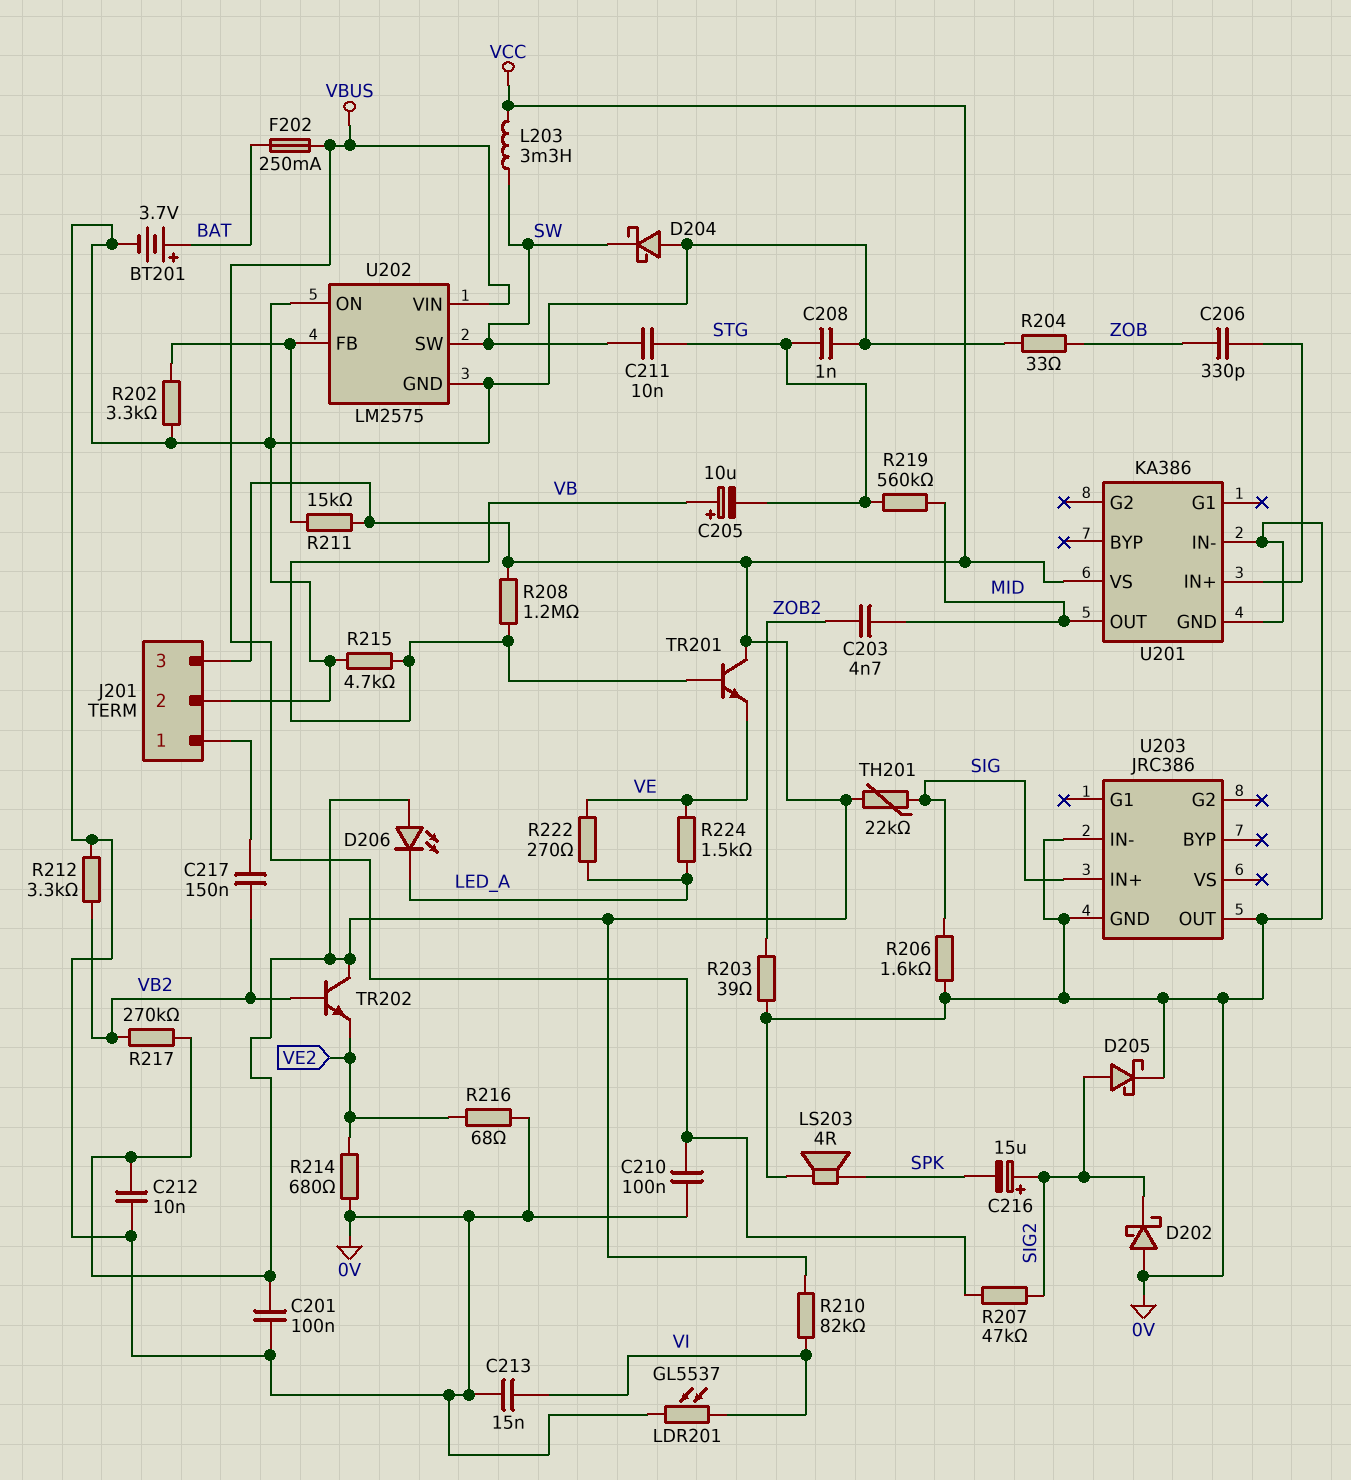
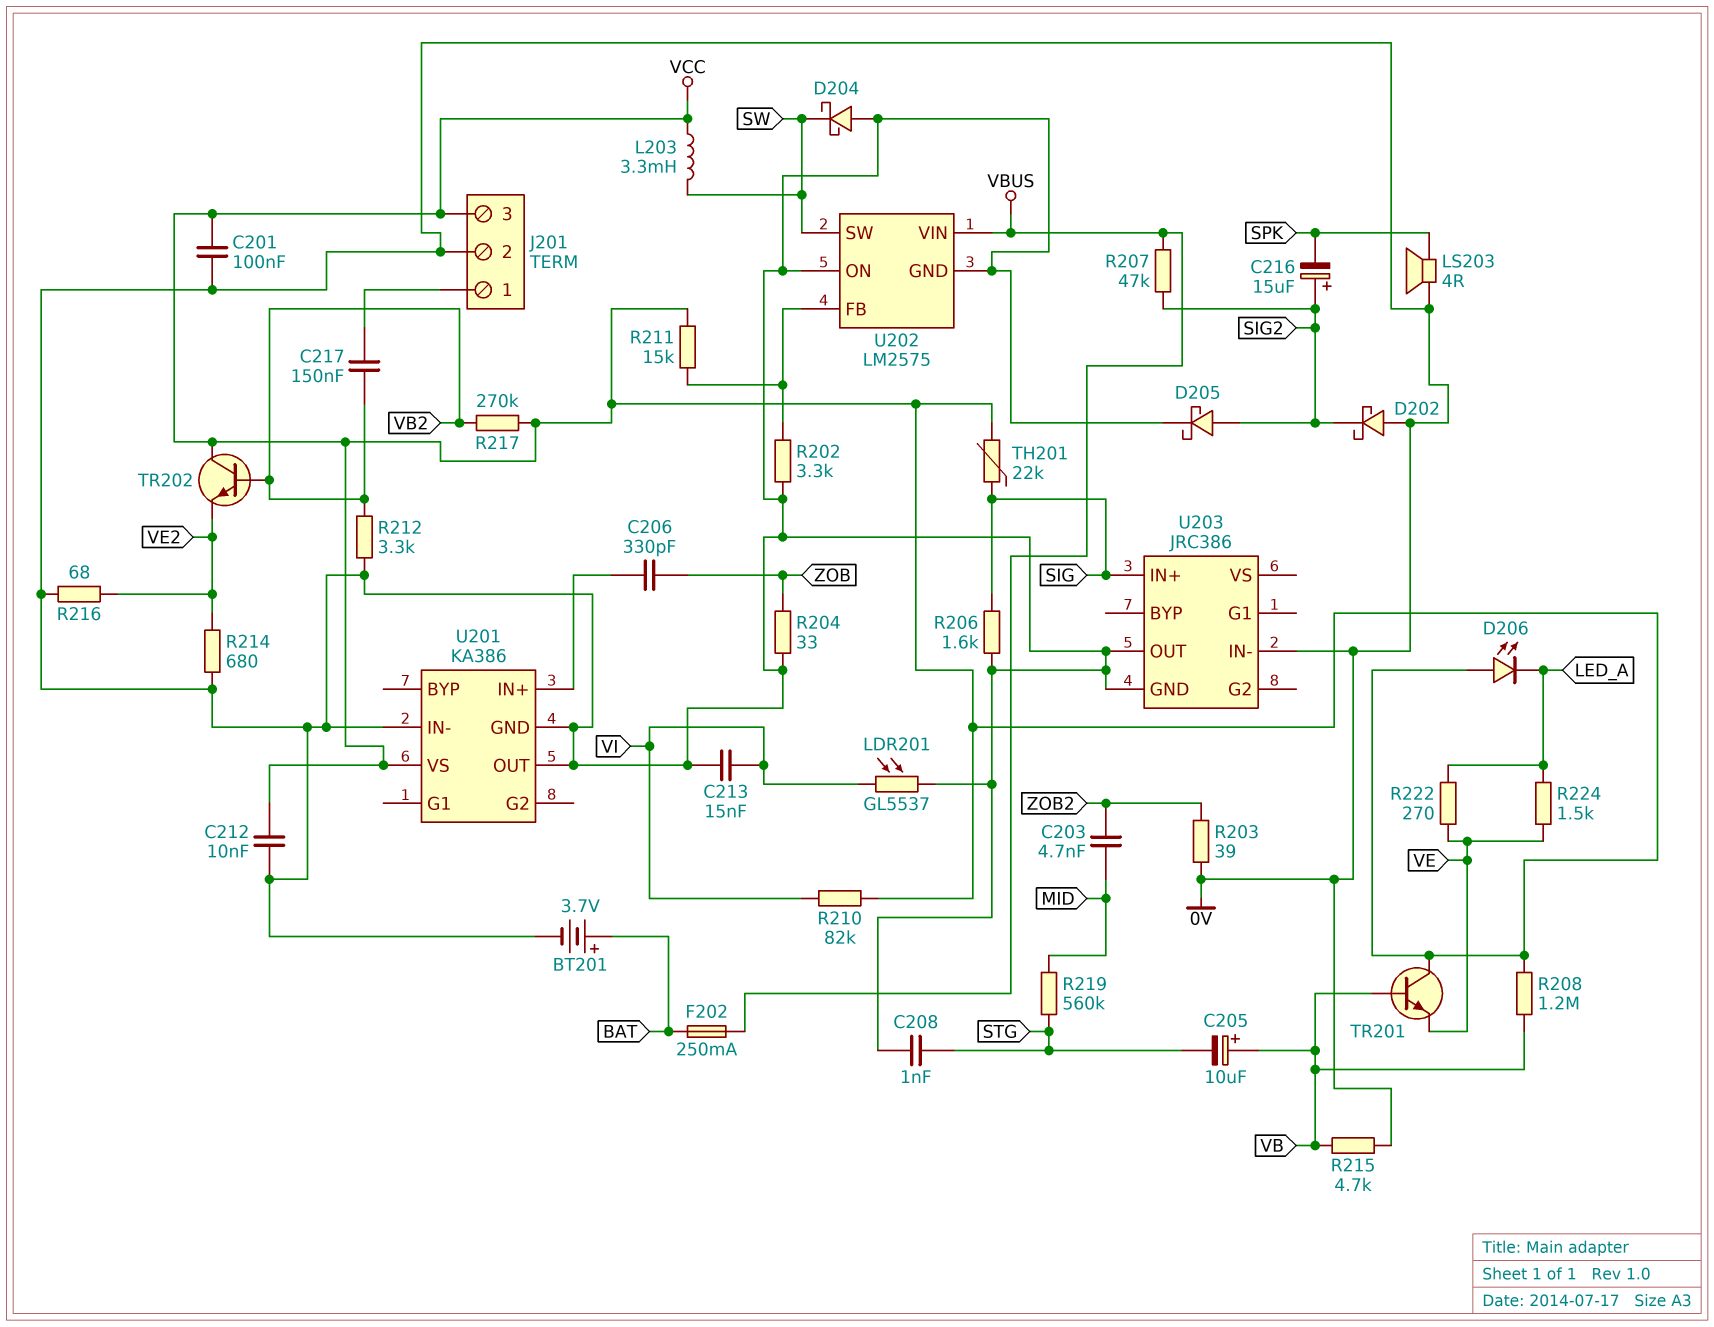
C210: 100nF (0V, VBUS) -> none
C211: 10nF (STG, SW) -> none
U201 pin OUT: MID -> 0V

